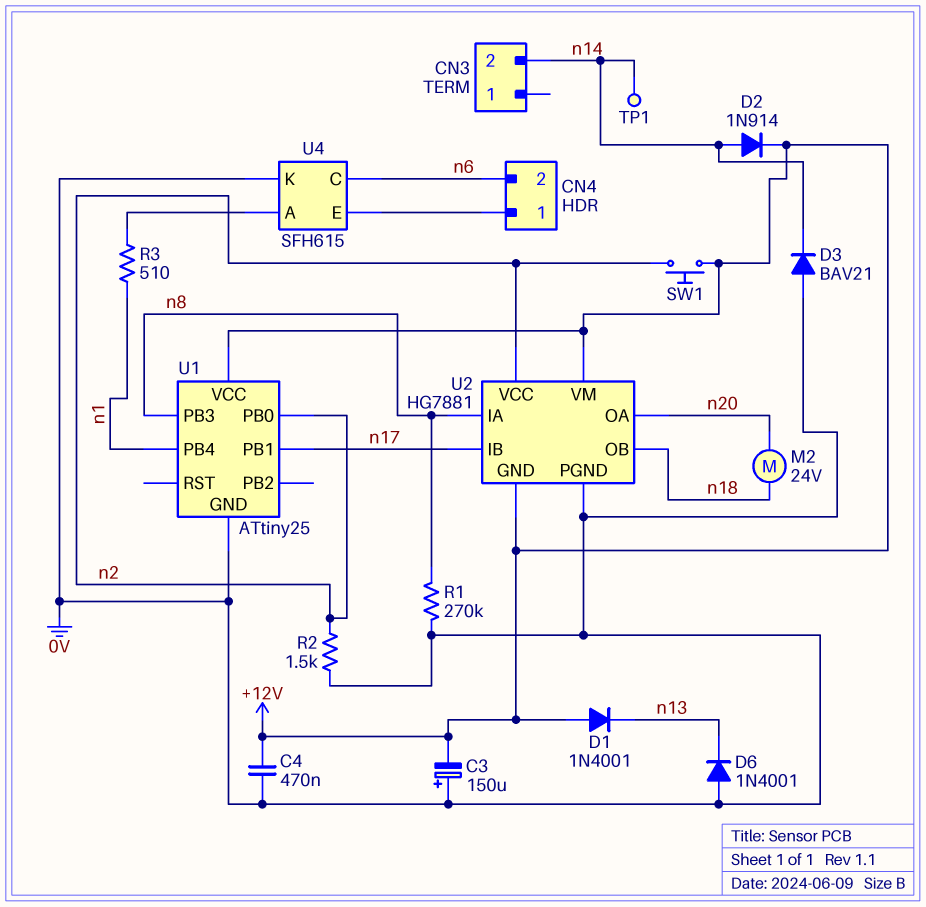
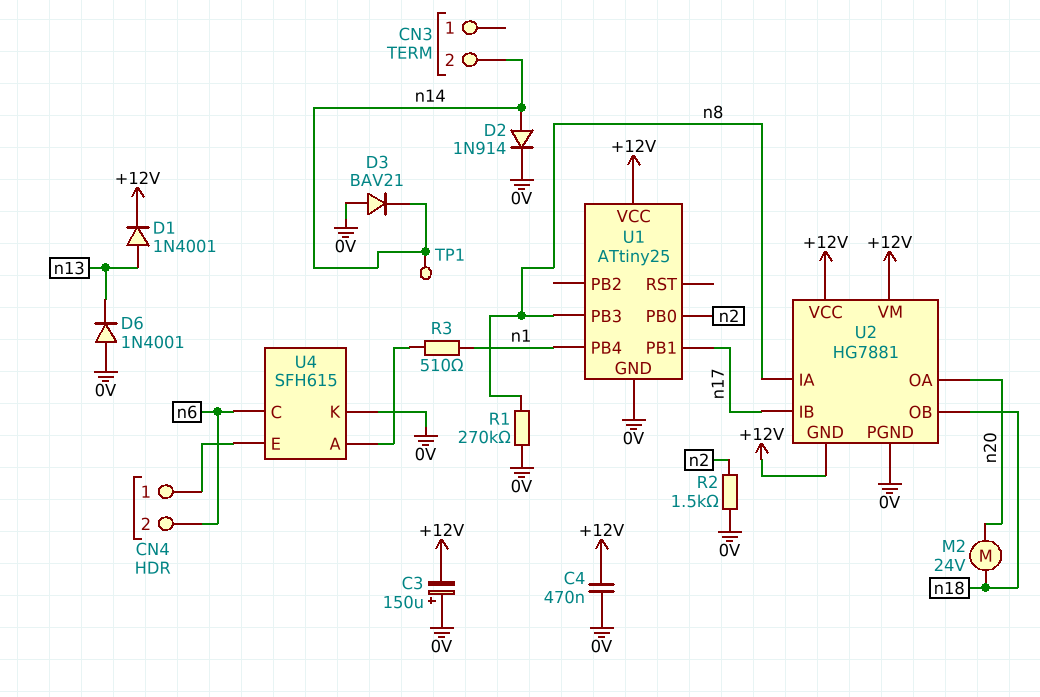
D1: diode 1N4001 (A +12V, K n13) -> diode 1N4001 (A n13, K +12V)
D2: diode 1N914 (A n14, K +12V) -> diode 1N914 (A n14, K 0V)
SW1: button (+12V, n2) -> none
U2 pin VCC: n2 -> +12V

